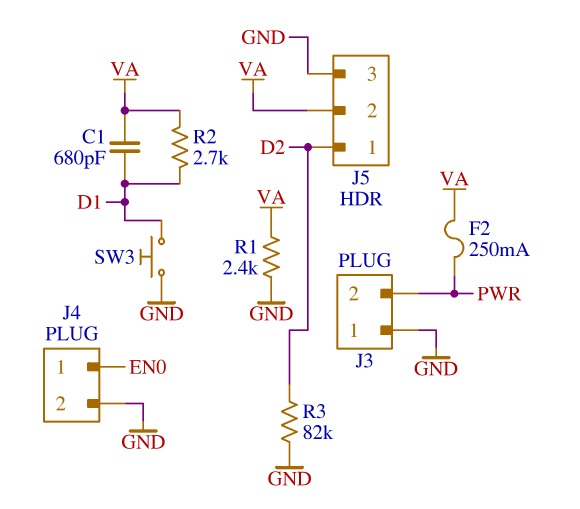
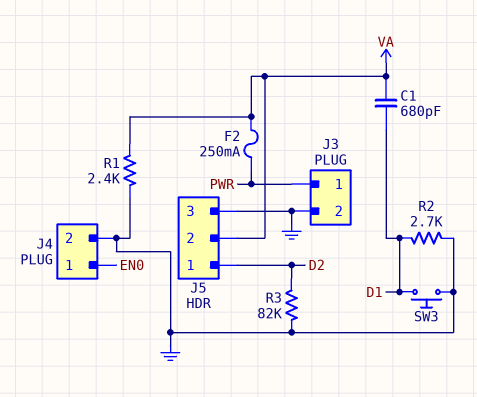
J3 pin 1: GND -> PWR
J3 pin 2: PWR -> GND
R2: 2.7k (D1, VA) -> 2.7k (D1, GND)

